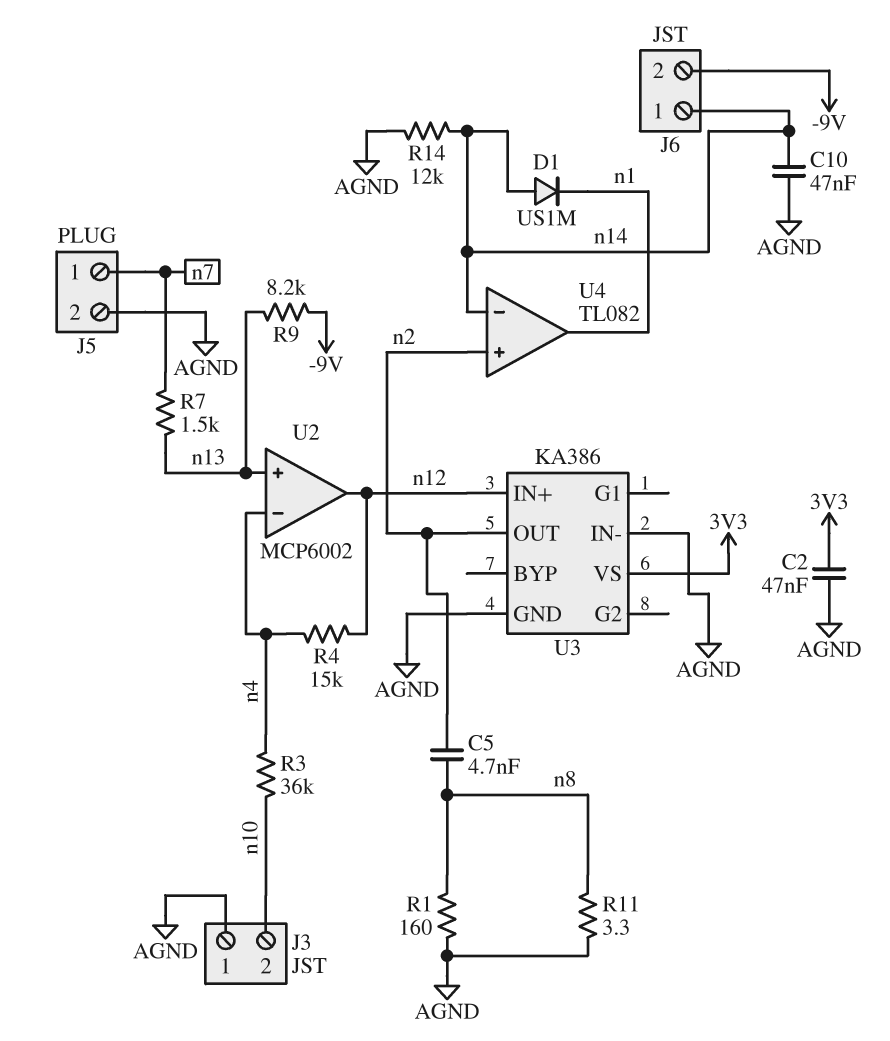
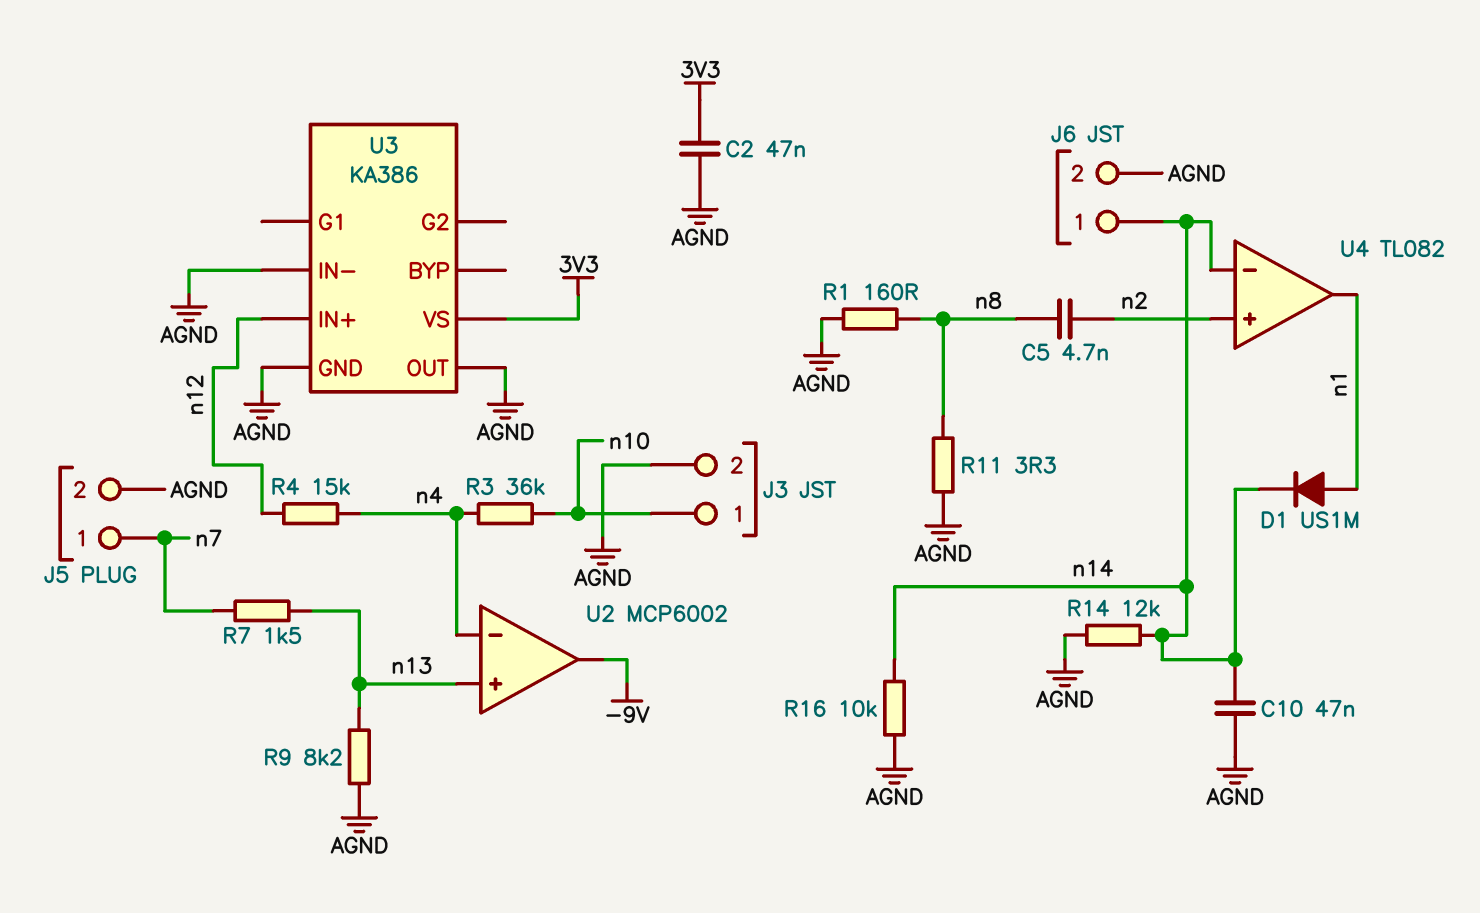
D1: diode US1M (A n14, K n1) -> diode US1M (A n1, K n14)
J3 pin 1: AGND -> n10
J3 pin 2: n10 -> AGND
J6 pin 2: -9V -> AGND
R9: 8.2k (-9V, n13) -> 8.2k (AGND, n13)
R16: none -> 10k (AGND, n14)
U2 pin out: n12 -> -9V
U3 pin OUT: n2 -> AGND

